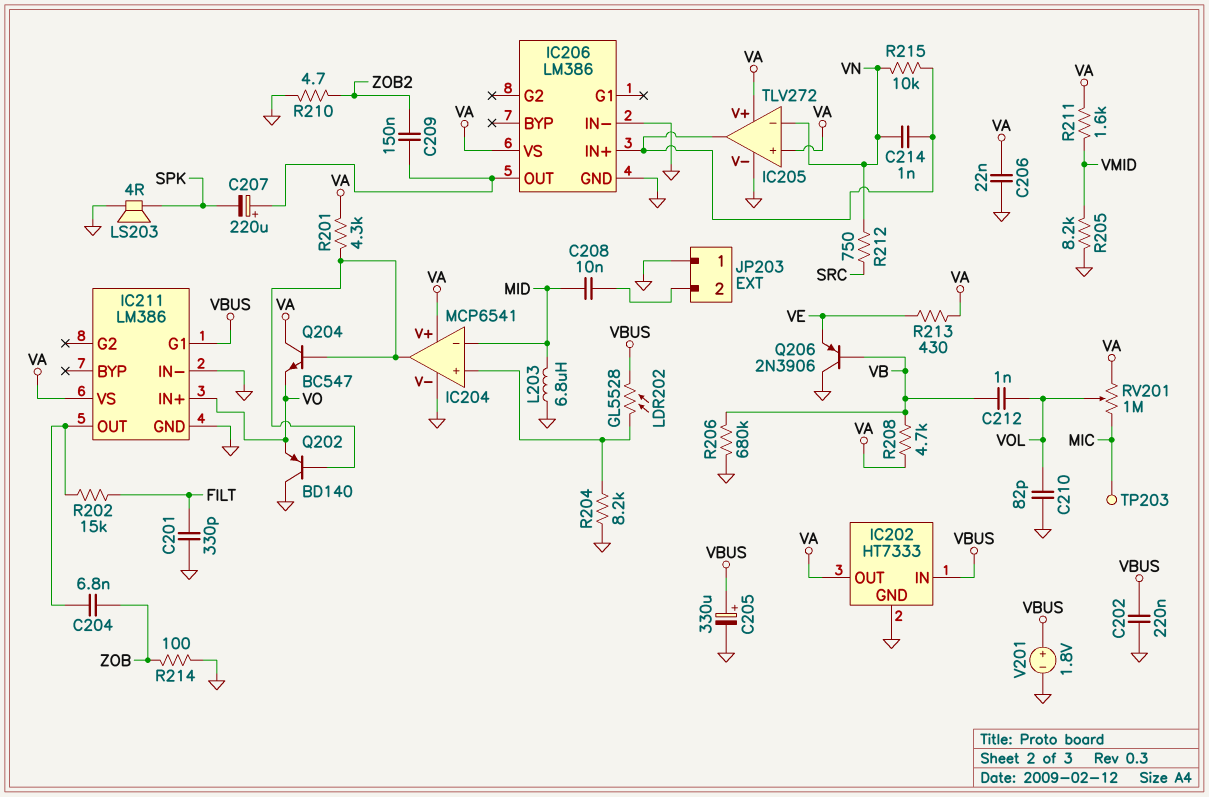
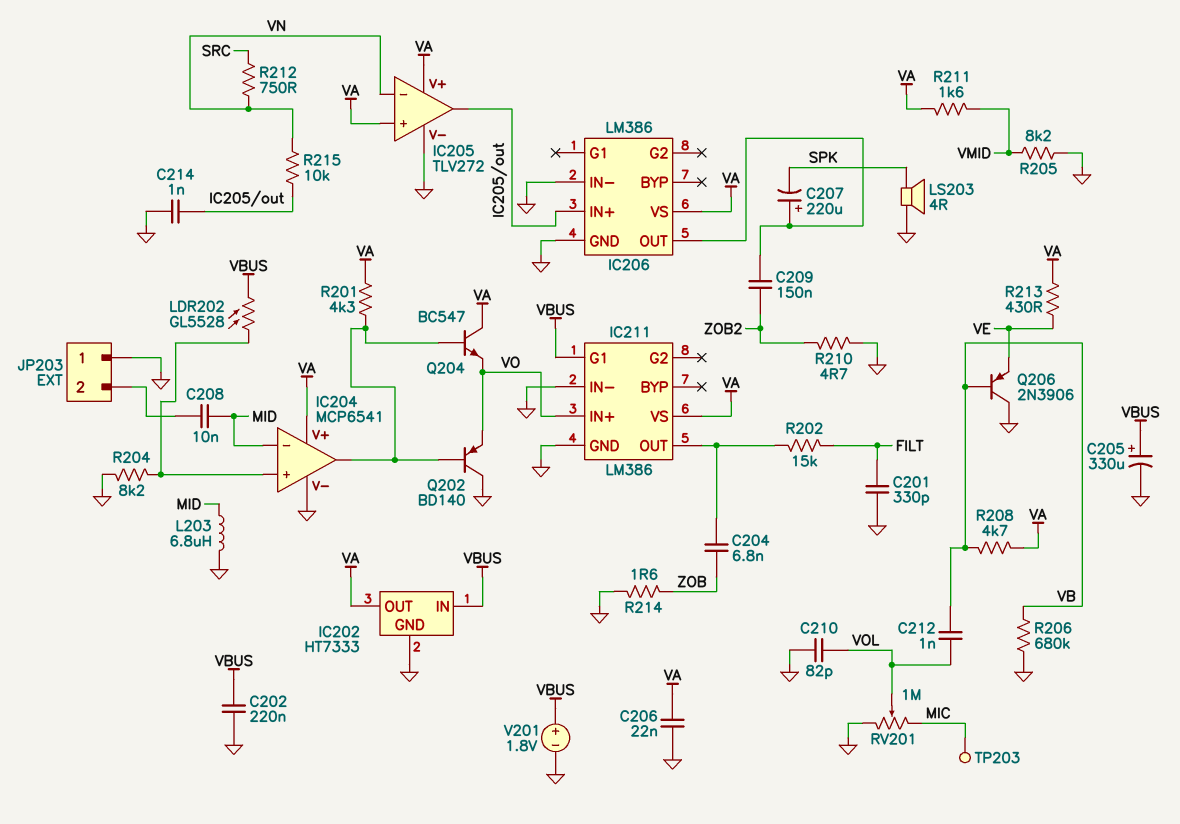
C214: 1nF (IC205/out, VN) -> 1nF (GND, IC205/out)
R214: 100 (GND, ZOB) -> 1.6 (GND, ZOB)
RV201: 1M (MIC, VA, wiper VOL) -> 1M (GND, MIC, wiper VOL)

